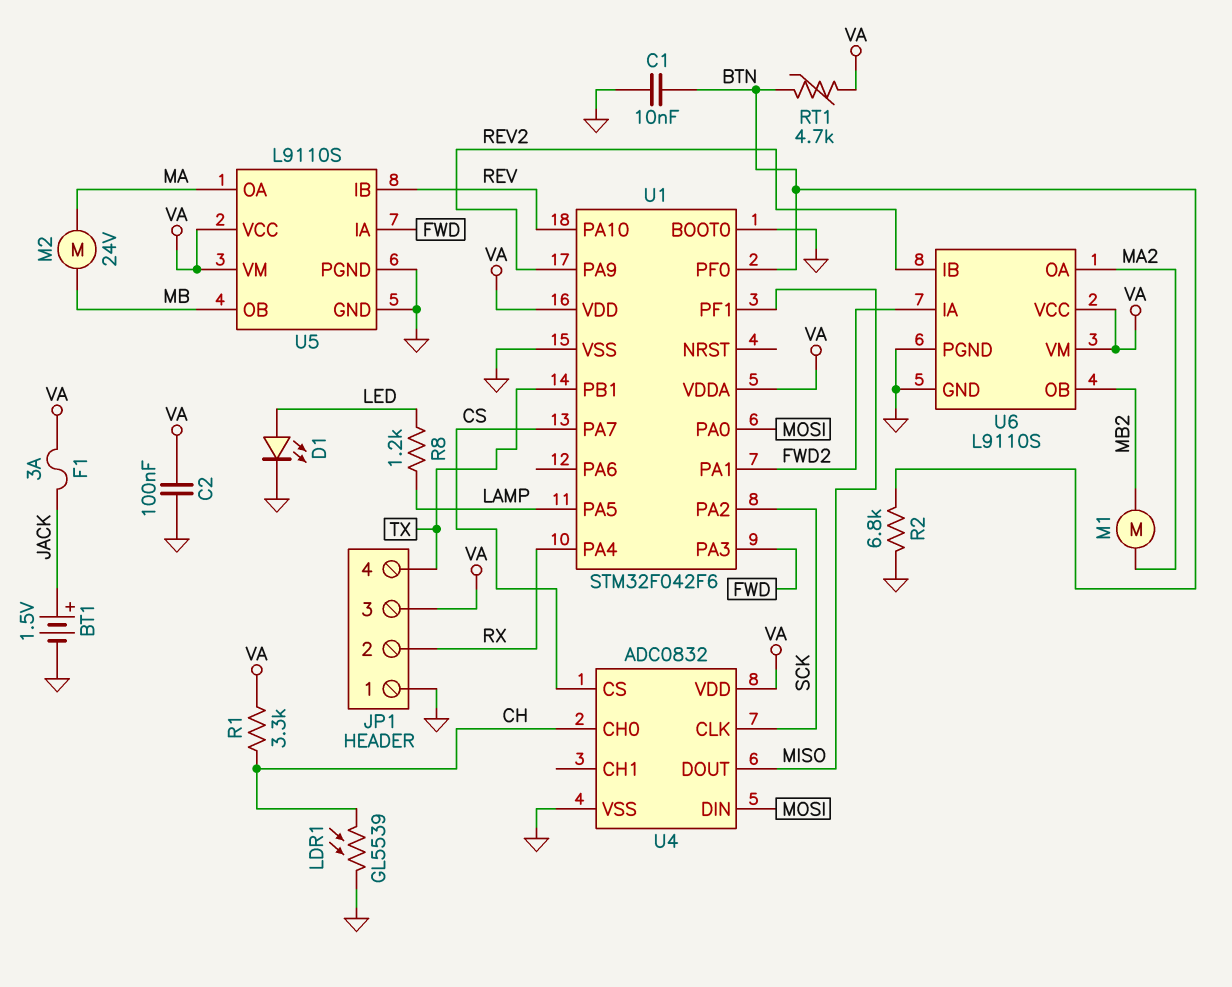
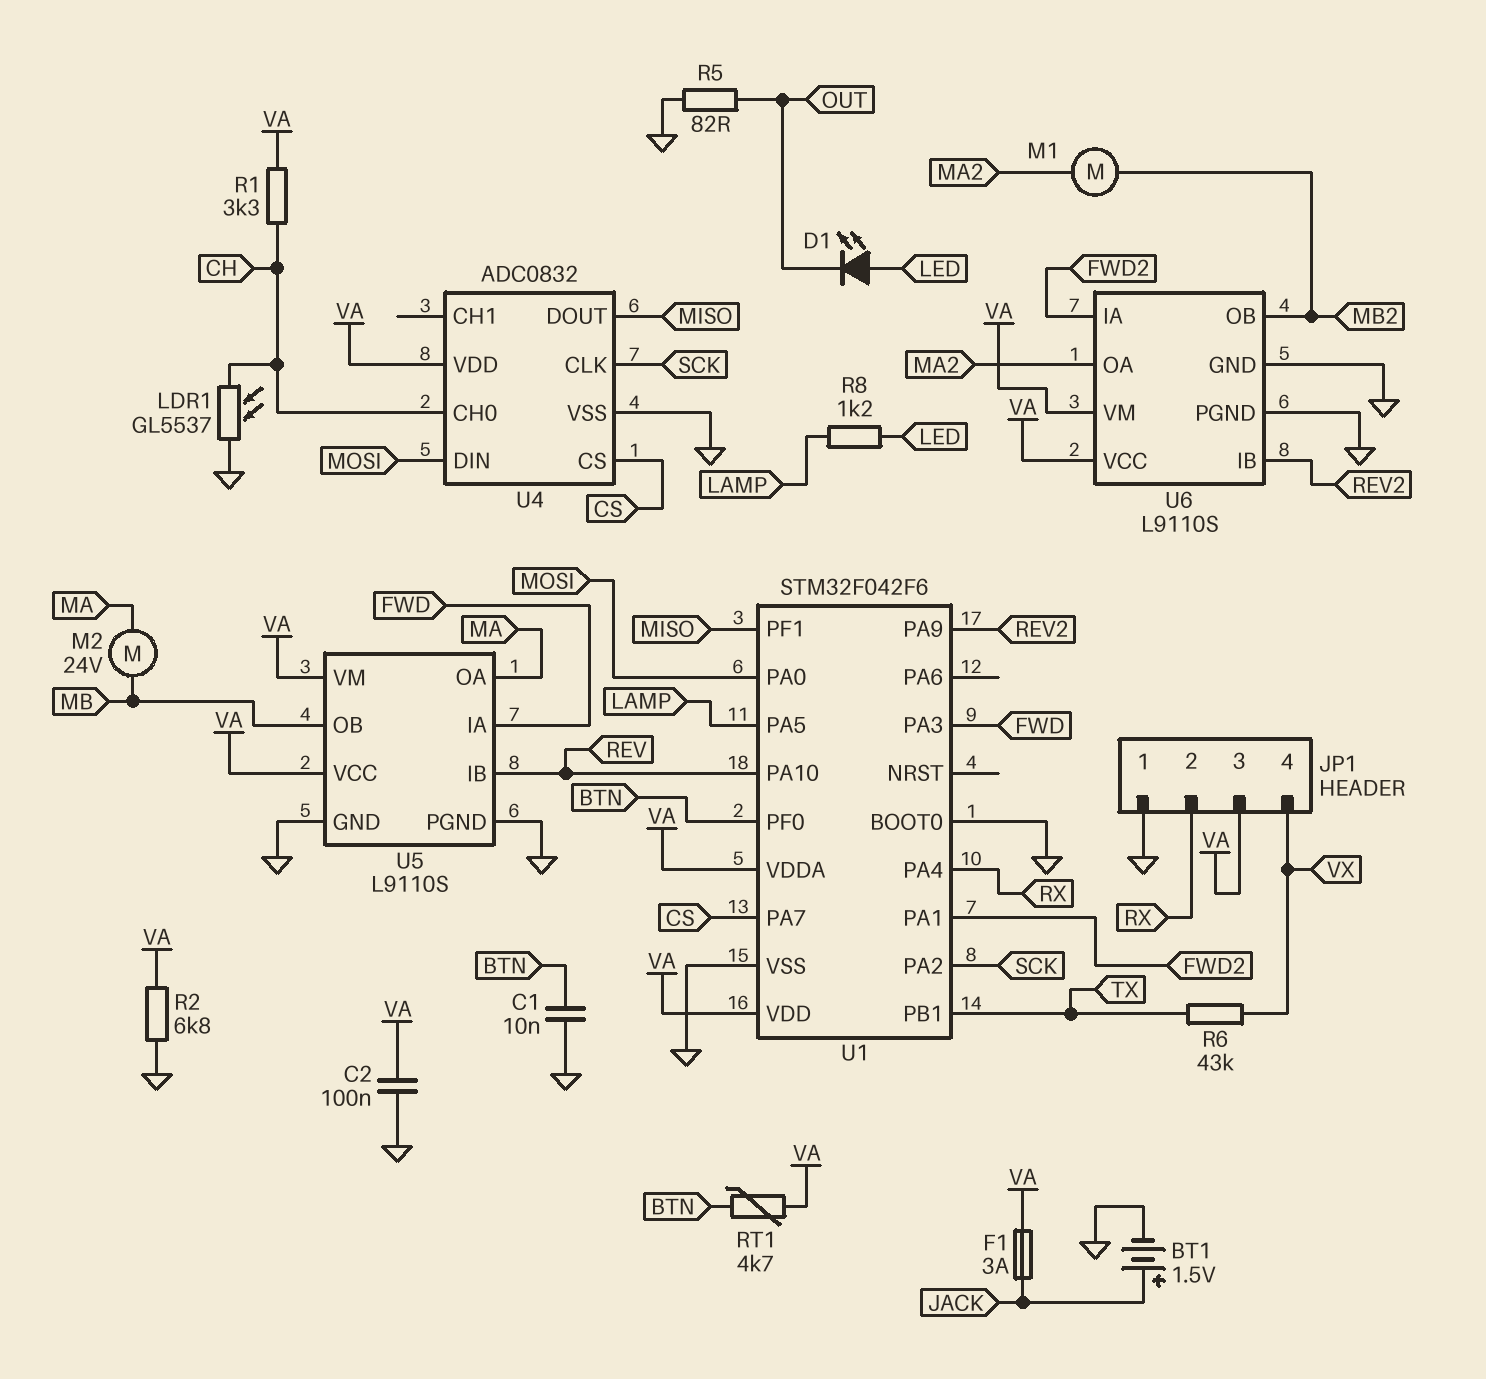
D1: LED (A LED, K GND) -> LED (A LED, K OUT)
JP1 pin 4: TX -> VX
LDR1: GL5539 (CH, GND) -> GL5537 (CH, GND)
R2: 6.8k (BTN, GND) -> 6.8k (GND, VA)
R5: none -> 82 (GND, OUT)
R6: none -> 43k (TX, VX)

